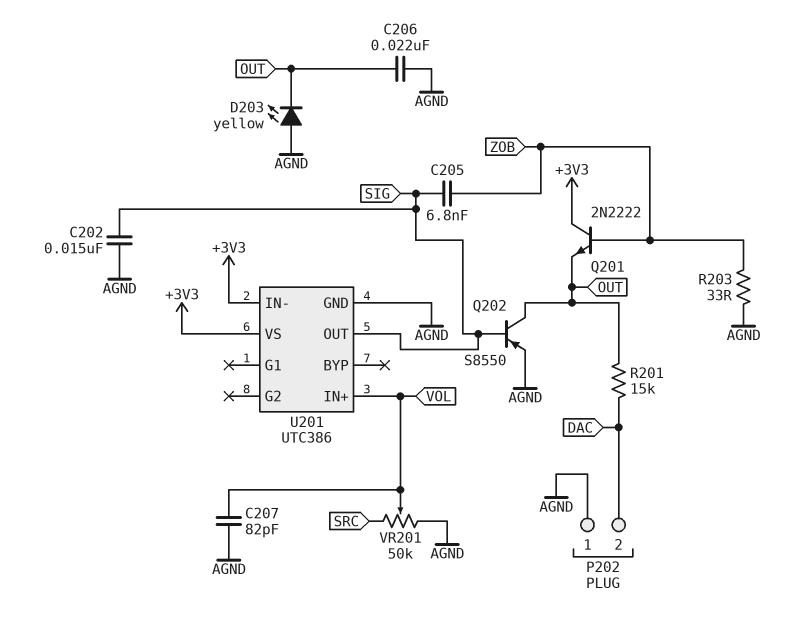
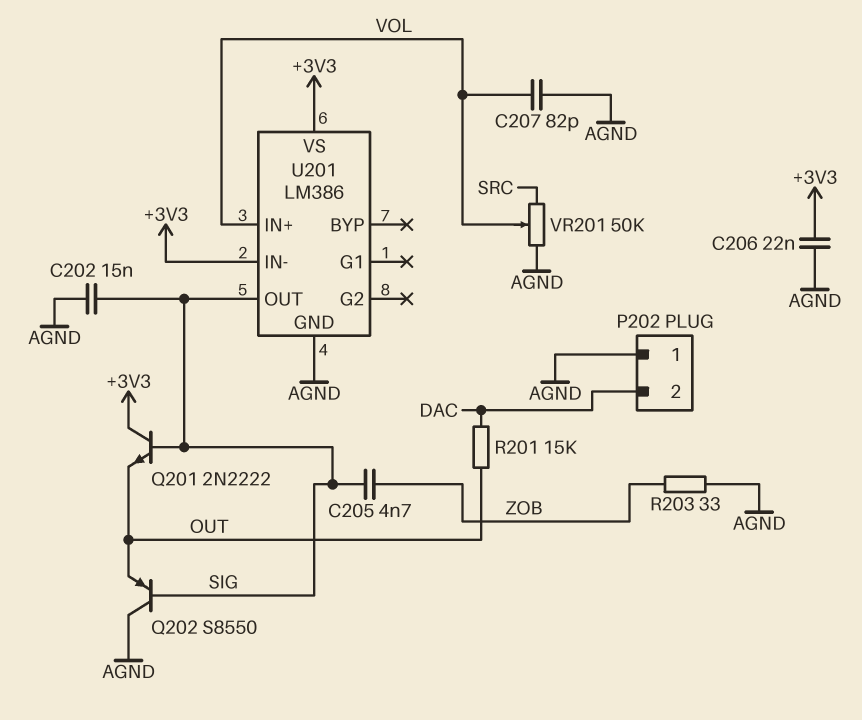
C205: 6.8nF (SIG, ZOB) -> 4.7nF (SIG, ZOB)
C206: 22nF (AGND, OUT) -> 22nF (+3V3, AGND)
D203: LED yellow (A AGND, K OUT) -> none
Q201: NPN 2N2222 (B ZOB, C +3V3, E OUT) -> NPN 2N2222 (B SIG, C +3V3, E OUT)
Q202: PNP S8550 (B SIG, C OUT, E AGND) -> PNP S8550 (B SIG, C AGND, E OUT)
U201: UTC386 -> LM386

